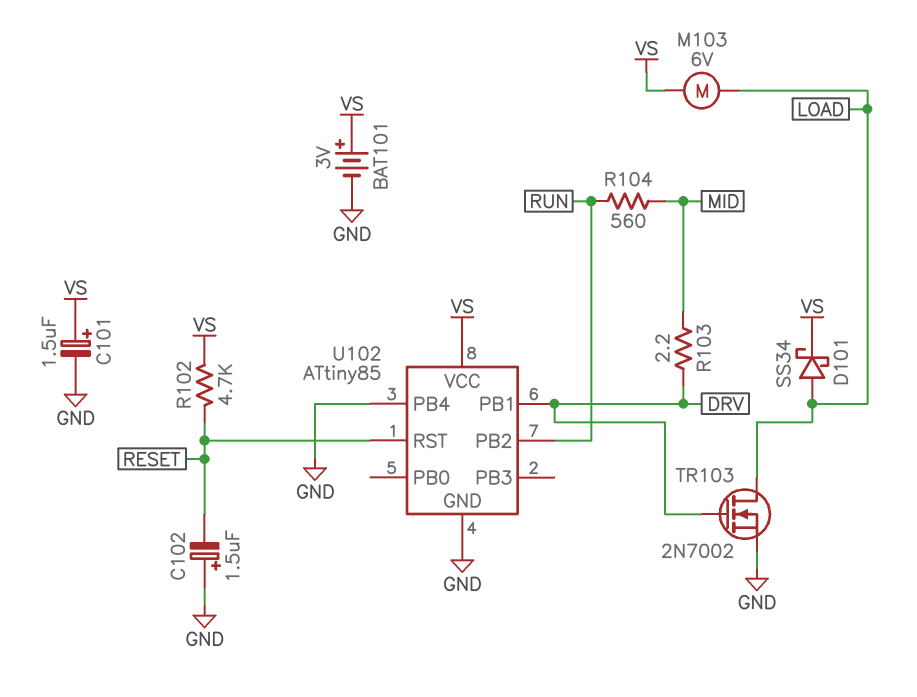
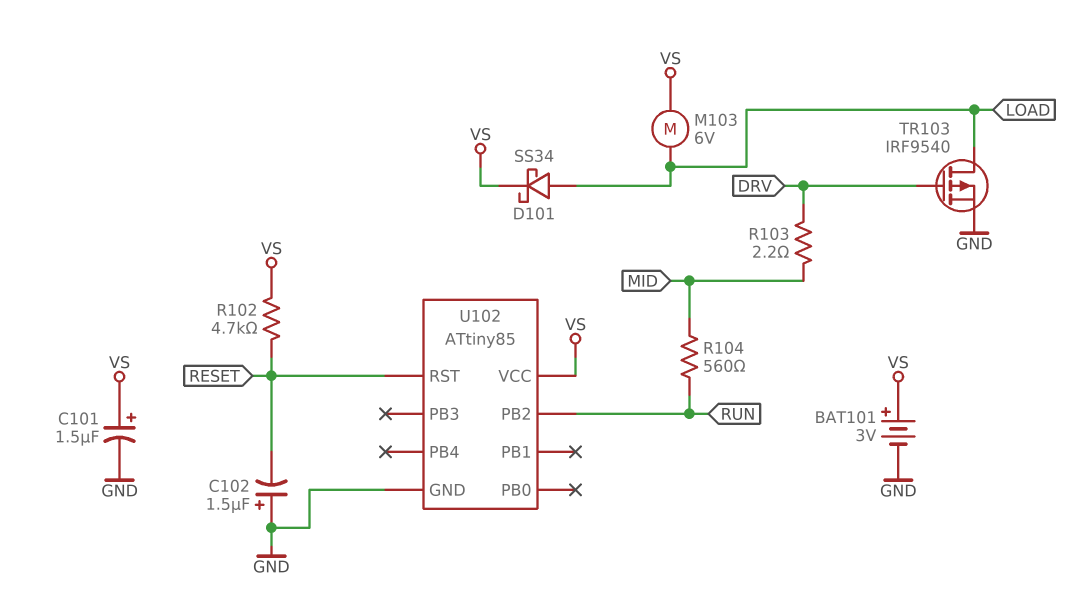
TR103: NMOS 2N7002 (G DRV, D LOAD, S GND) -> PMOS IRF9540 (G DRV, D LOAD, S GND)
U102 pin PB1: DRV -> none
U102 pin PB4: GND -> none

